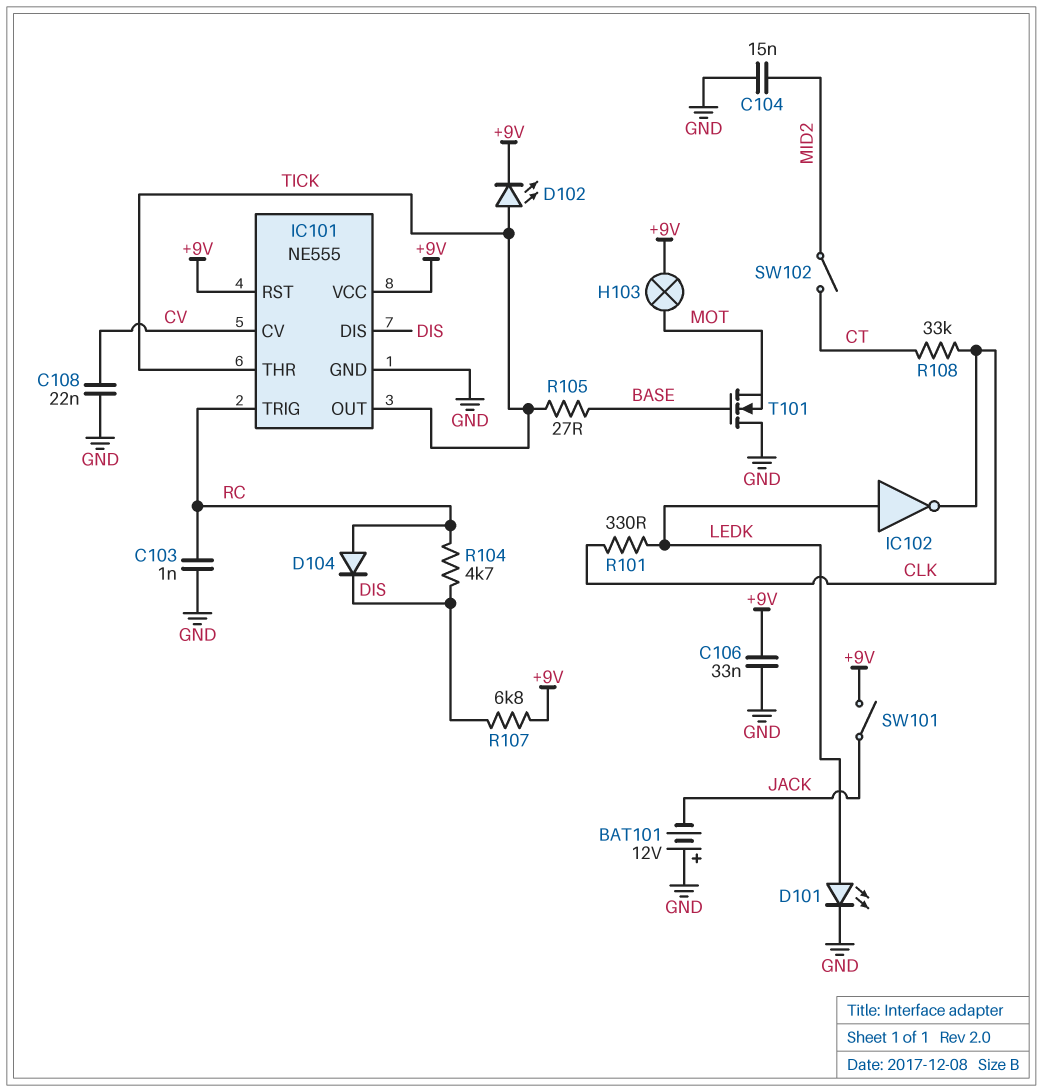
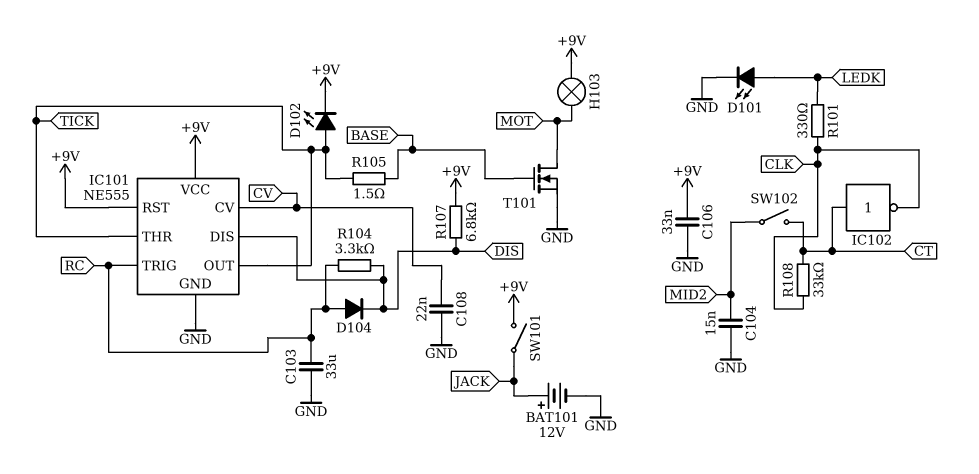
BAT101: 12V (plus GND, minus JACK) -> 12V (plus JACK, minus GND)
C103: 1nF (GND, RC) -> 33uF (GND, RC)
IC102: NOT (in LEDK, out CLK) -> NOT (in CT, out CLK)
R104: 4.7k (DIS, RC) -> 3.3k (DIS, RC)
R105: 27 (BASE, TICK) -> 1.5 (BASE, TICK)
T101: NMOS (G BASE, D GND, S MOT) -> NMOS (G BASE, D MOT, S GND)

